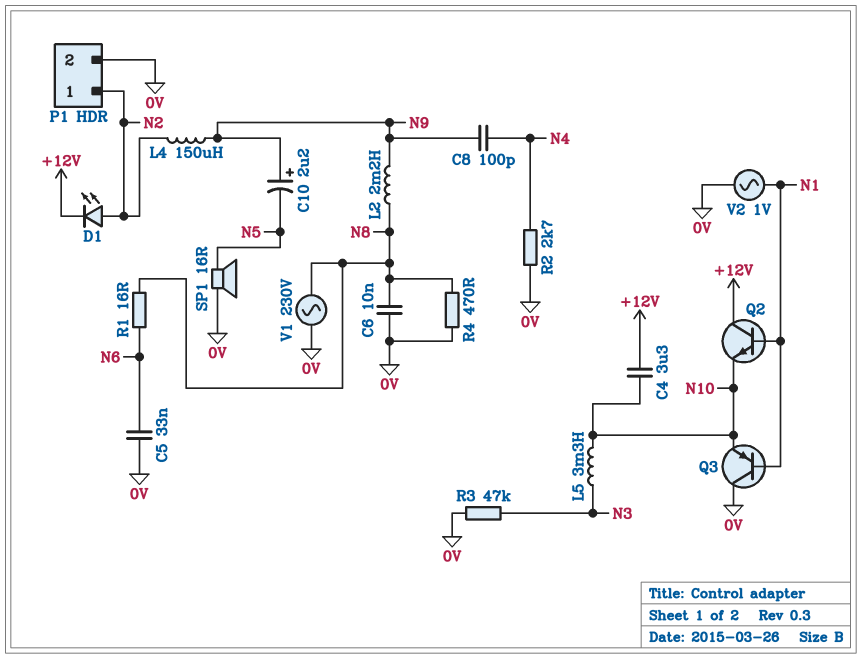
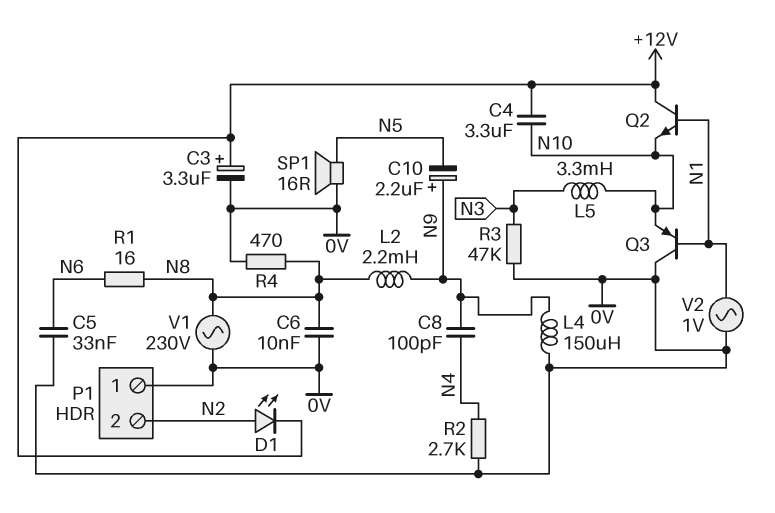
C3: none -> 3.3uF (plus +12V, minus 0V)
L4: 150uH (N2, N9) -> 150uH (0V, N9)
P1 pin 1: N2 -> 0V
P1 pin 2: 0V -> N2

